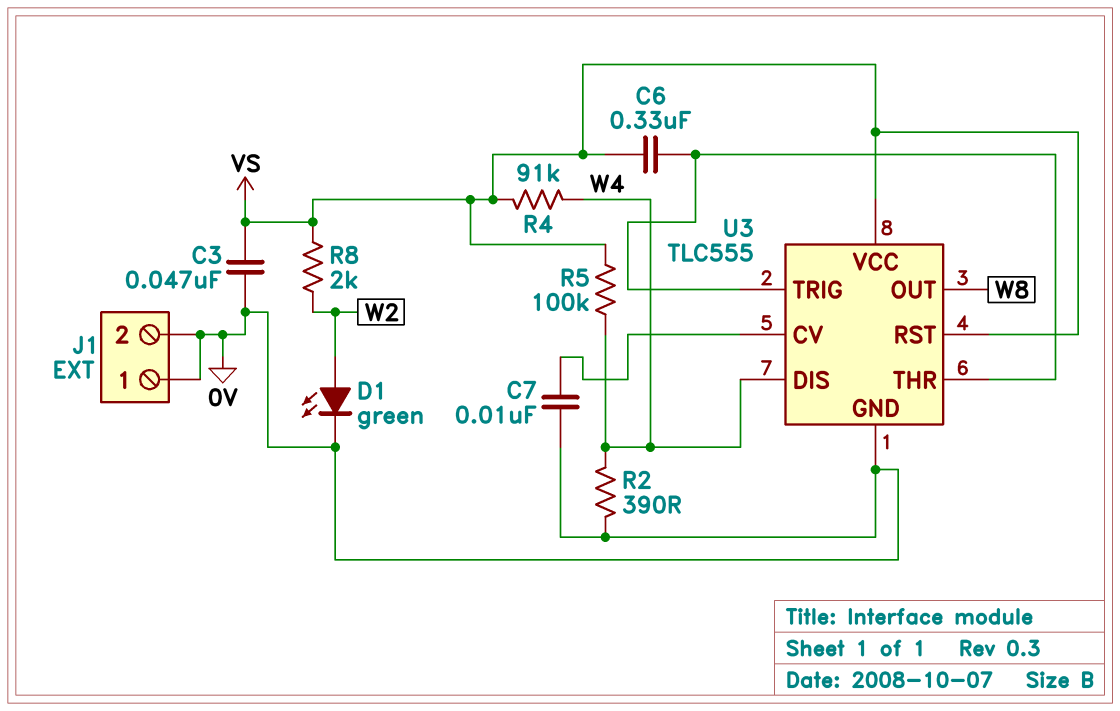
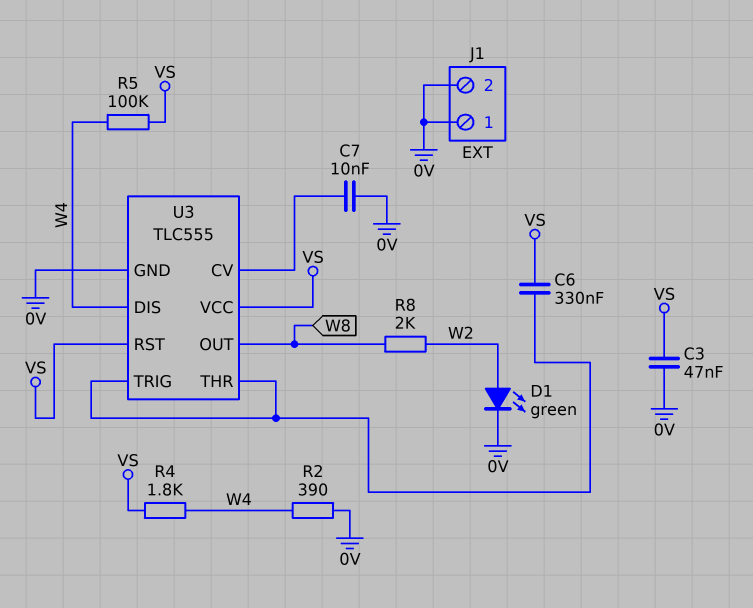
R4: 91k (VS, W4) -> 1.8k (VS, W4)
R8: 2k (VS, W2) -> 2k (W2, W8)

